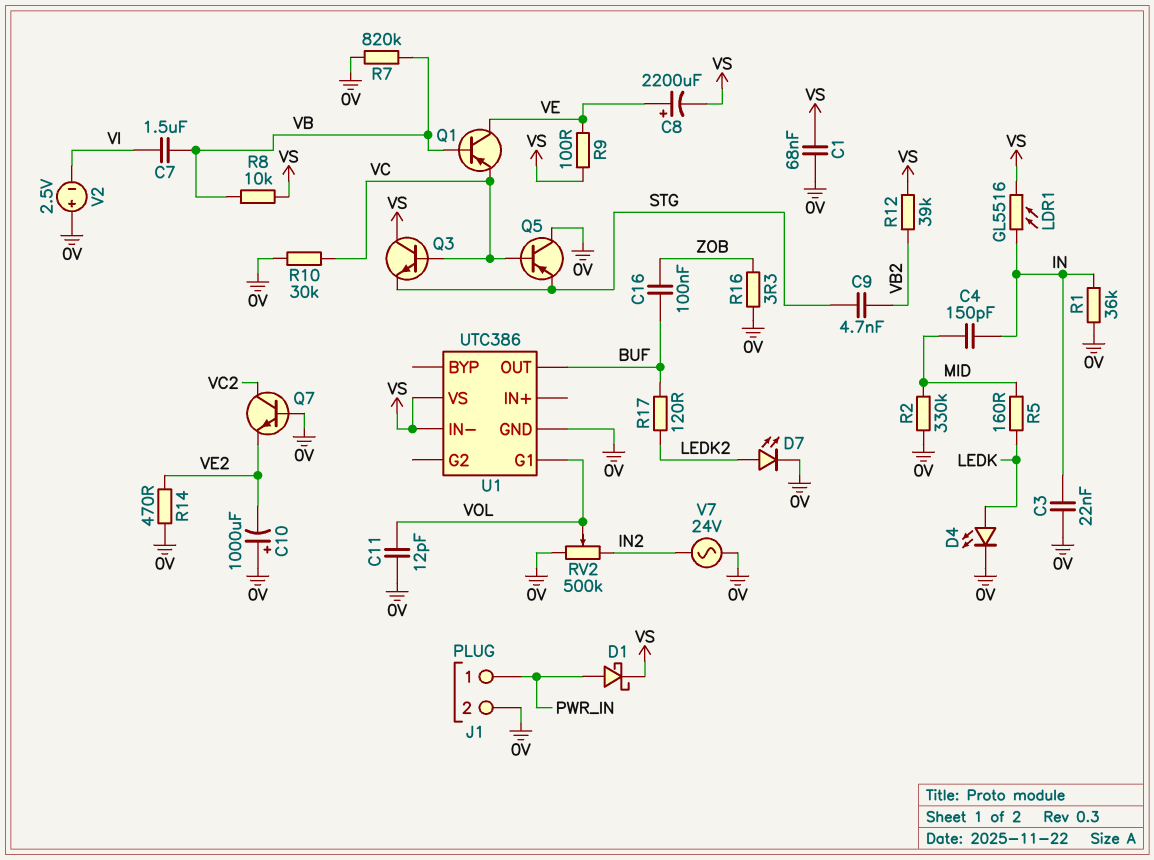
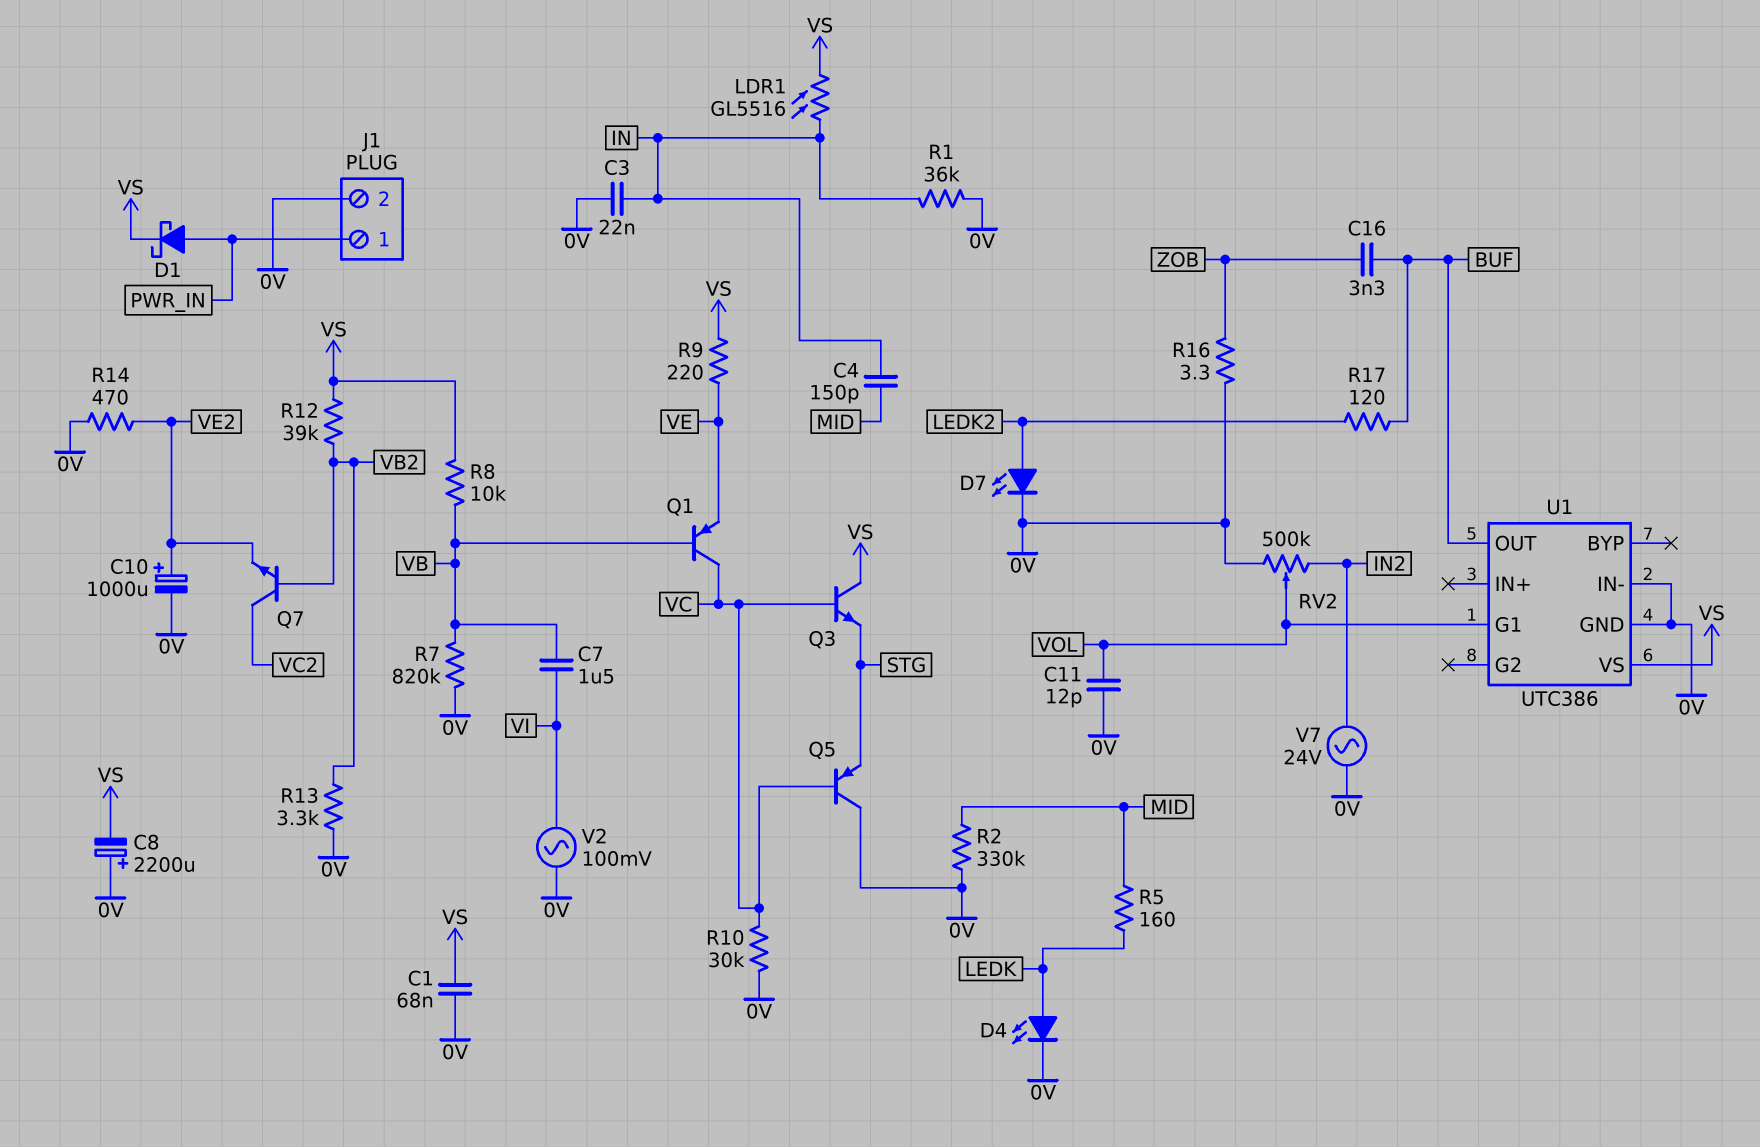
C8: 2200uF (plus VE, minus VS) -> 2200uF (plus 0V, minus VS)
C9: 4.7nF (STG, VB2) -> none
C10: 1000uF (plus 0V, minus VE2) -> 1000uF (plus VE2, minus 0V)
C16: 100nF (BUF, ZOB) -> 3.3nF (BUF, ZOB)
Q1: PNP (B VB, C VE, E VC) -> PNP (B VB, C VC, E VE)
Q7: NPN (B 0V, C VC2, E VE2) -> NPN (B VB2, C VC2, E VE2)
R9: 100 (VE, VS) -> 220 (VE, VS)
R13: none -> 3.3k (0V, VB2)
U1 pin IN-: VS -> 0V
V2: 2.5V (plus 0V, minus VI) -> AC 100mV (0V, VI)

